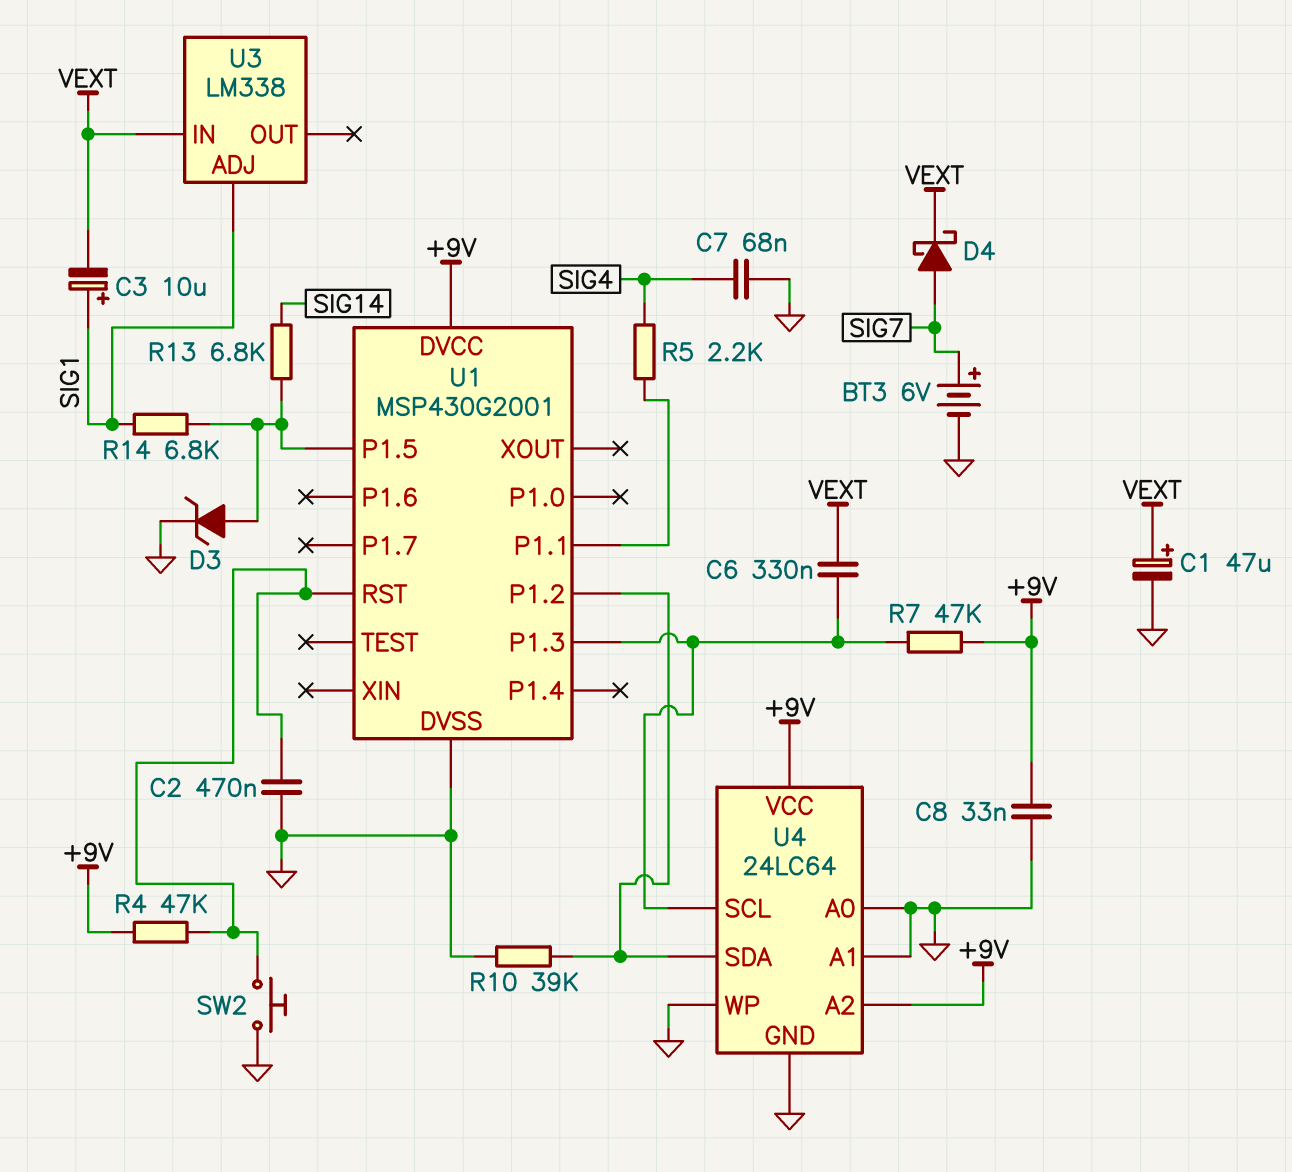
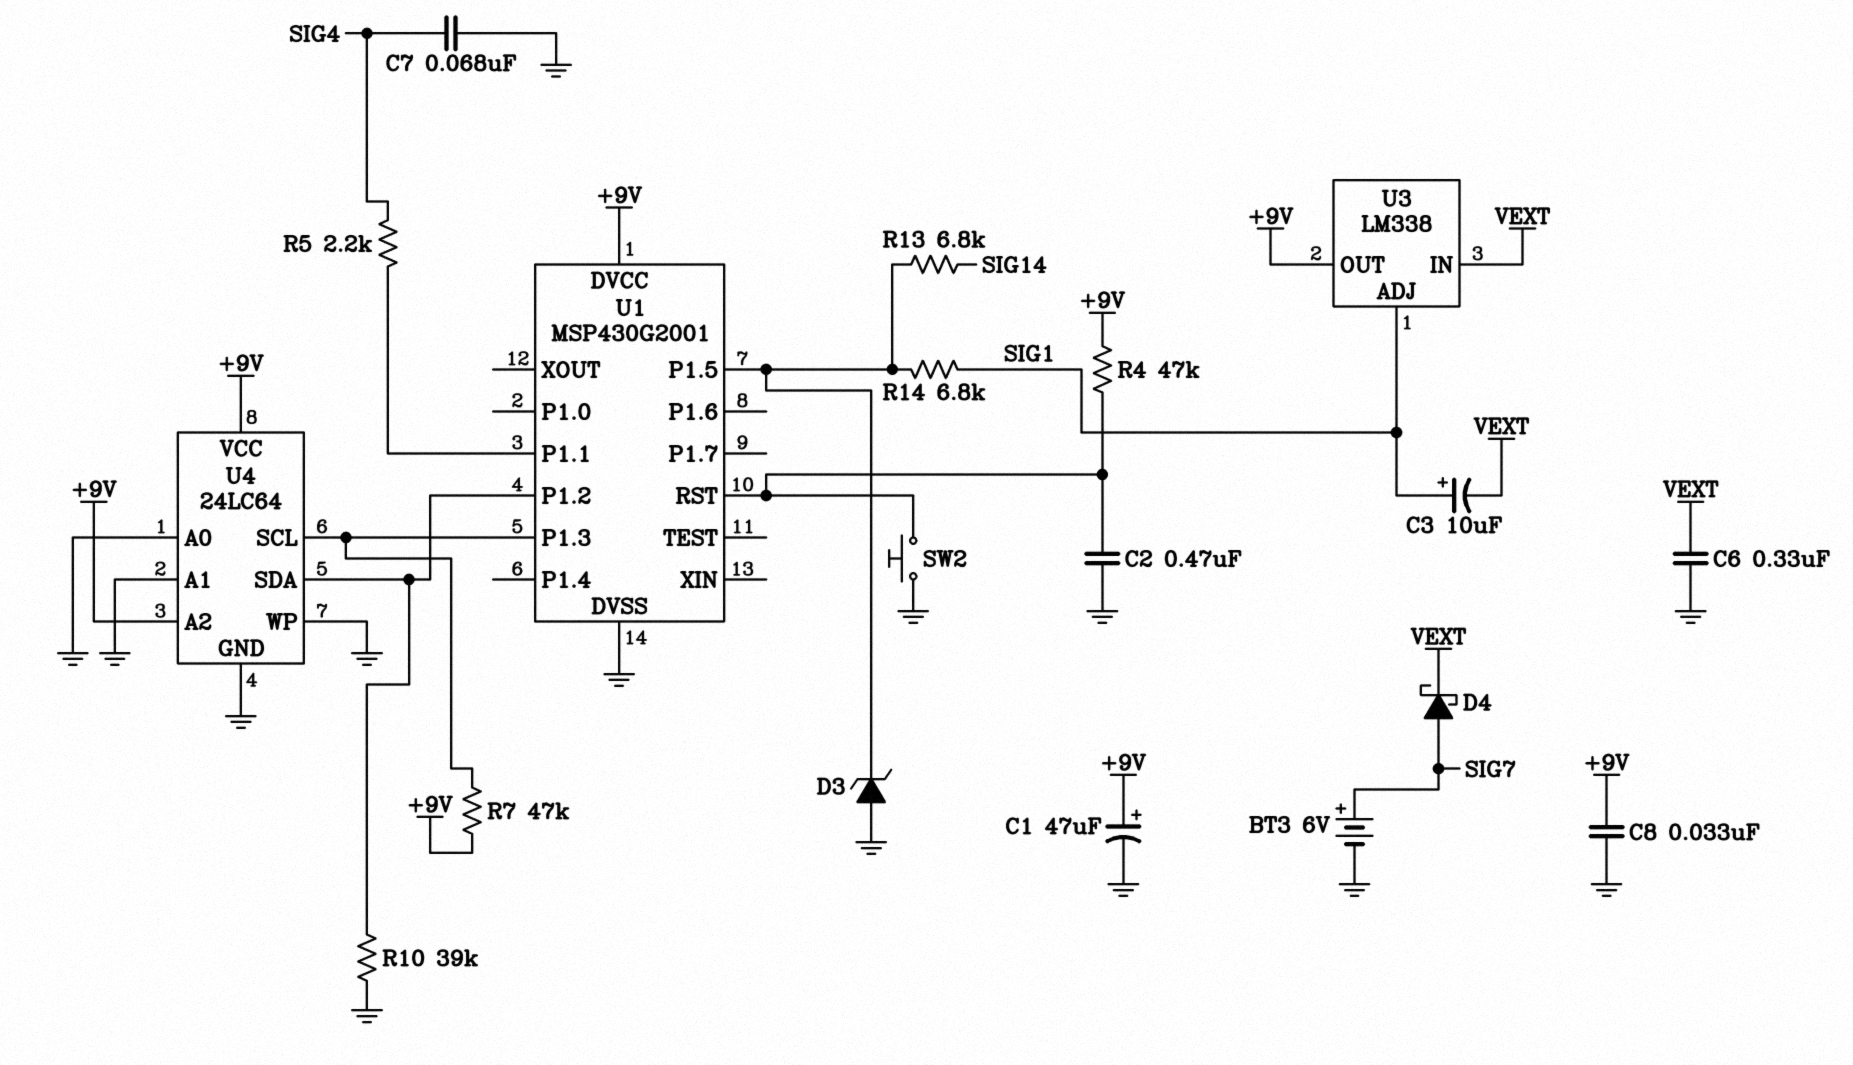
C1: 47uF (plus VEXT, minus GND) -> 47uF (plus +9V, minus GND)
C6: 330nF (U1/P1.3, VEXT) -> 330nF (GND, VEXT)
D3: zener (A U1/P1.5, K GND) -> zener (A GND, K U1/P1.5)
U3 pin OUT: none -> +9V

